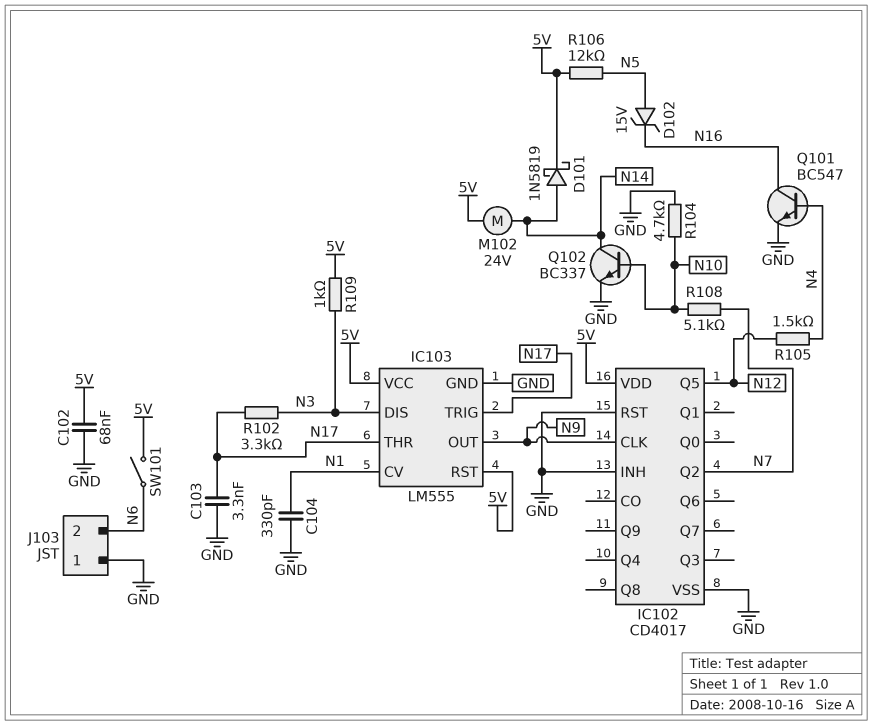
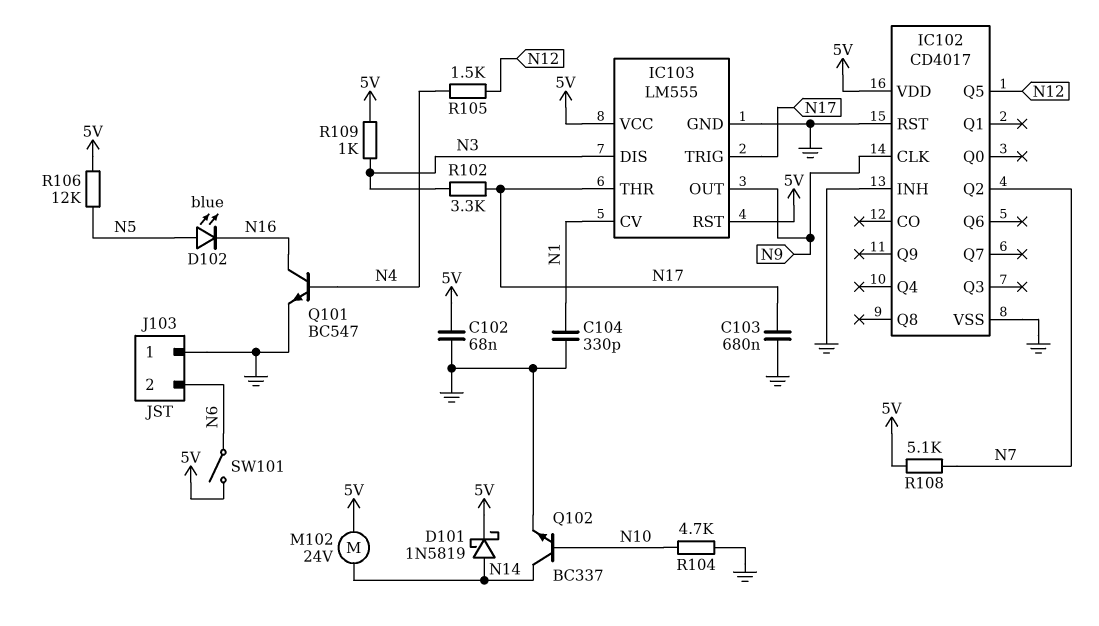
C103: 3.3nF (GND, N17) -> 680nF (GND, N17)
D102: zener 15V (A N5, K N16) -> LED blue (A N5, K N16)
R108: 5.1k (N7, N10) -> 5.1k (5V, N7)

